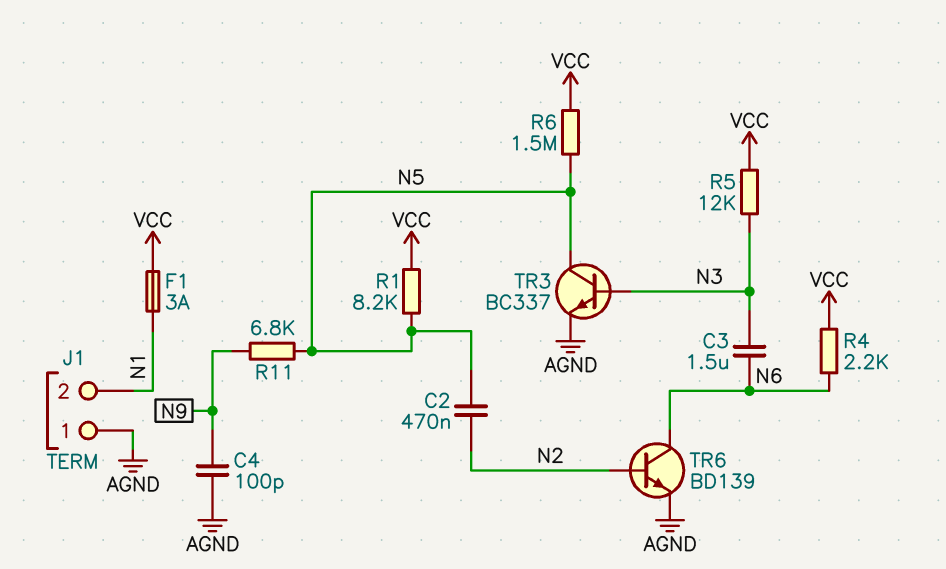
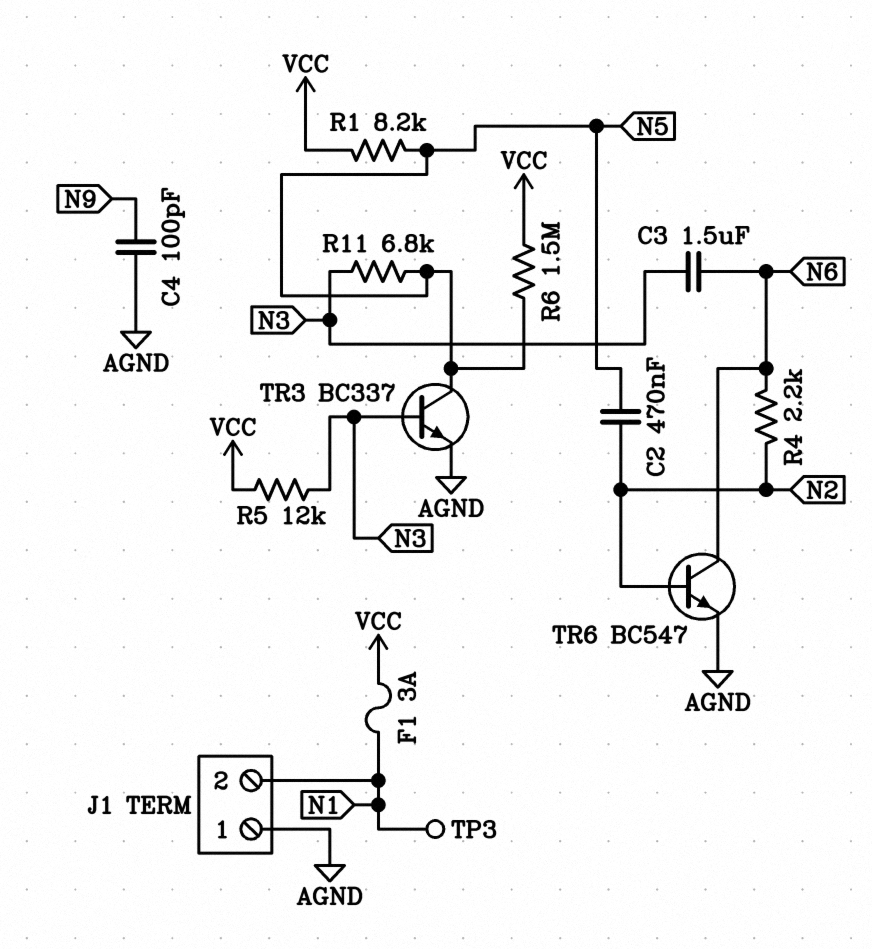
R4: 2.2k (N6, VCC) -> 2.2k (N2, N6)
R11: 6.8k (N5, N9) -> 6.8k (N3, N5)
TP3: none -> test point (N1)
TR6: NPN BD139 (B N2, C N6, E AGND) -> NPN BC547 (B N2, C N6, E AGND)

